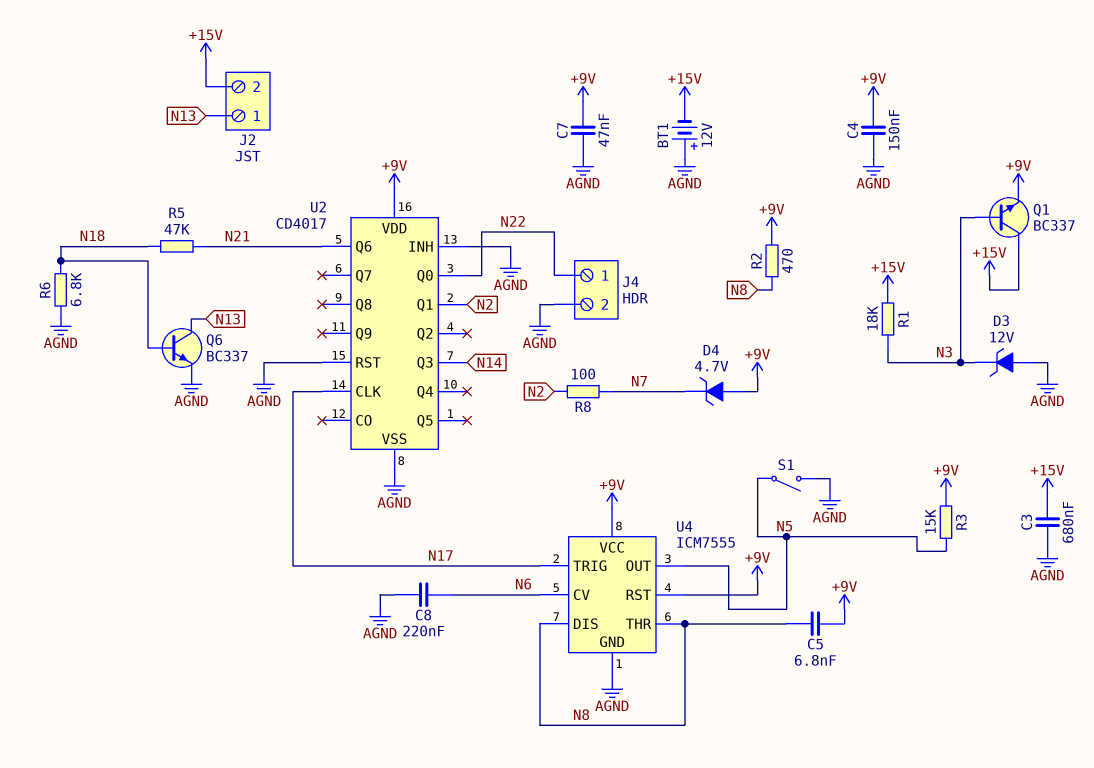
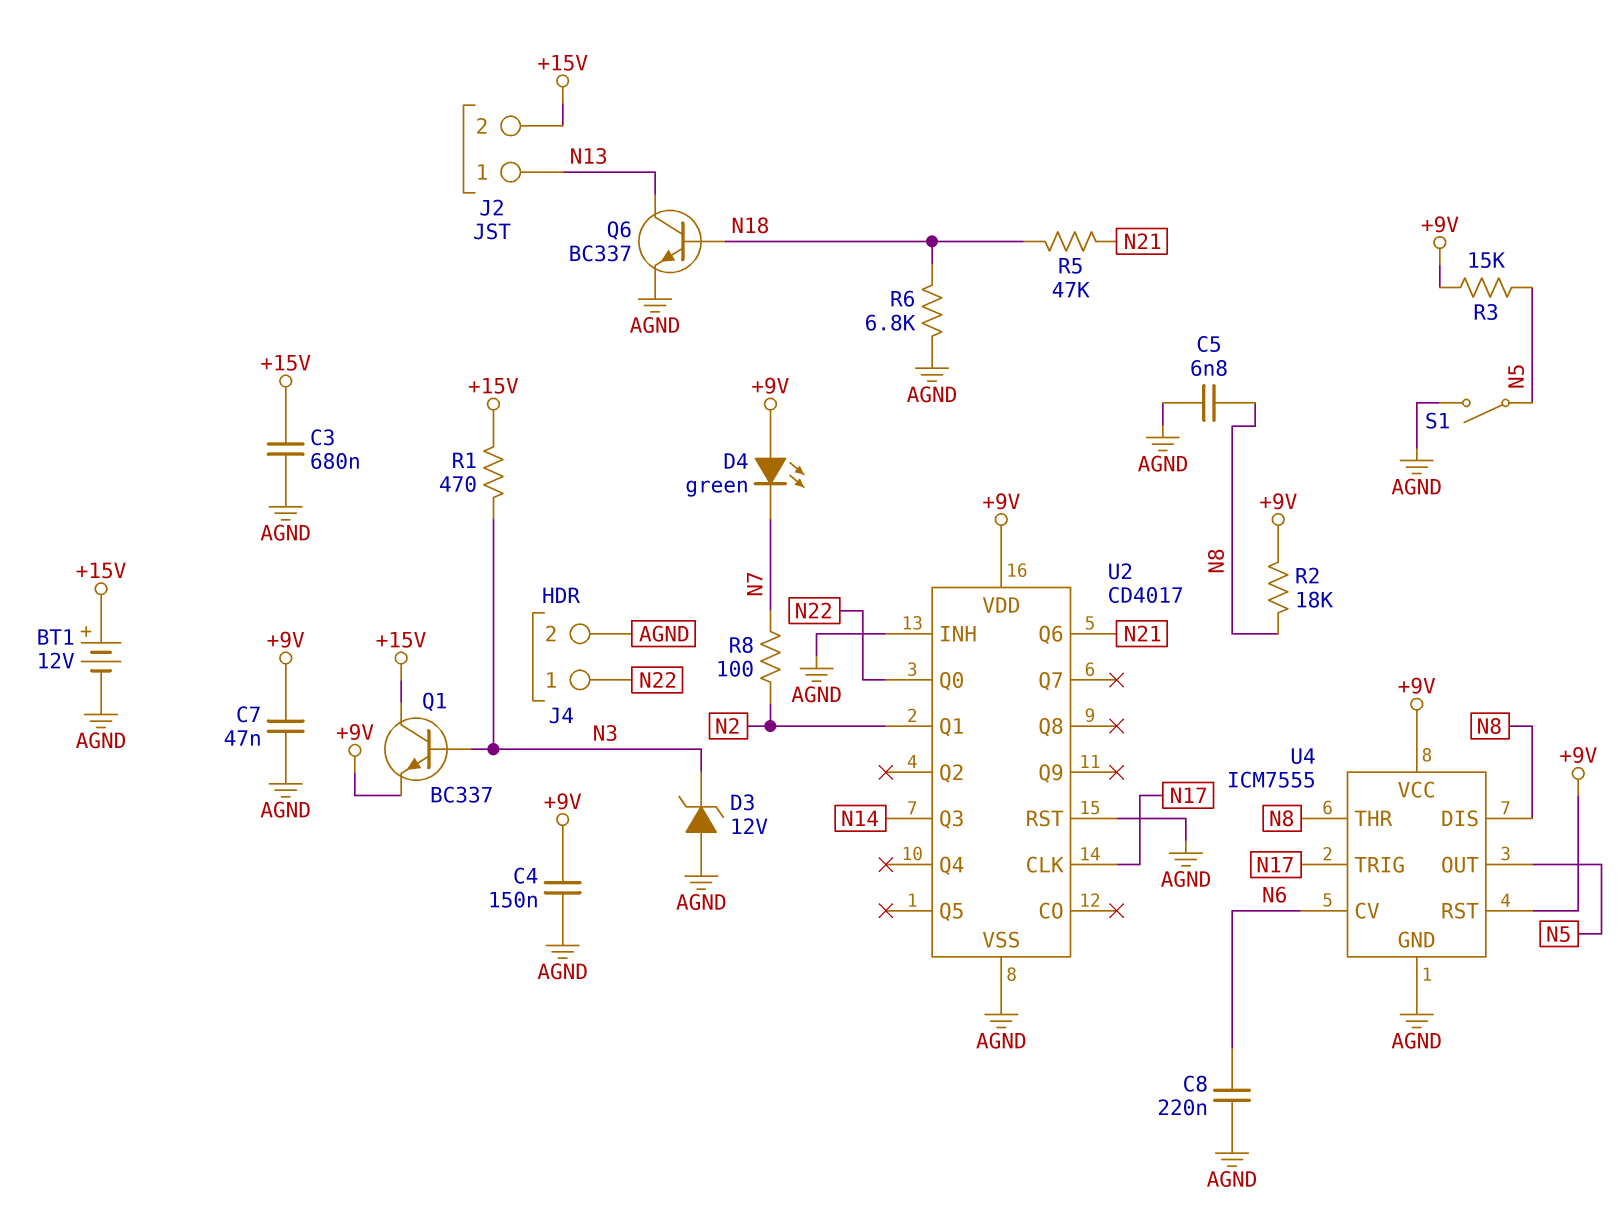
BT1: 12V (plus AGND, minus +15V) -> 12V (plus +15V, minus AGND)
C5: 6.8nF (+9V, N8) -> 6.8nF (AGND, N8)
D4: zener 4.7V (A +9V, K N7) -> LED green (A +9V, K N7)
R1: 18k (+15V, N3) -> 470 (+15V, N3)
R2: 470 (+9V, N8) -> 18k (+9V, N8)

